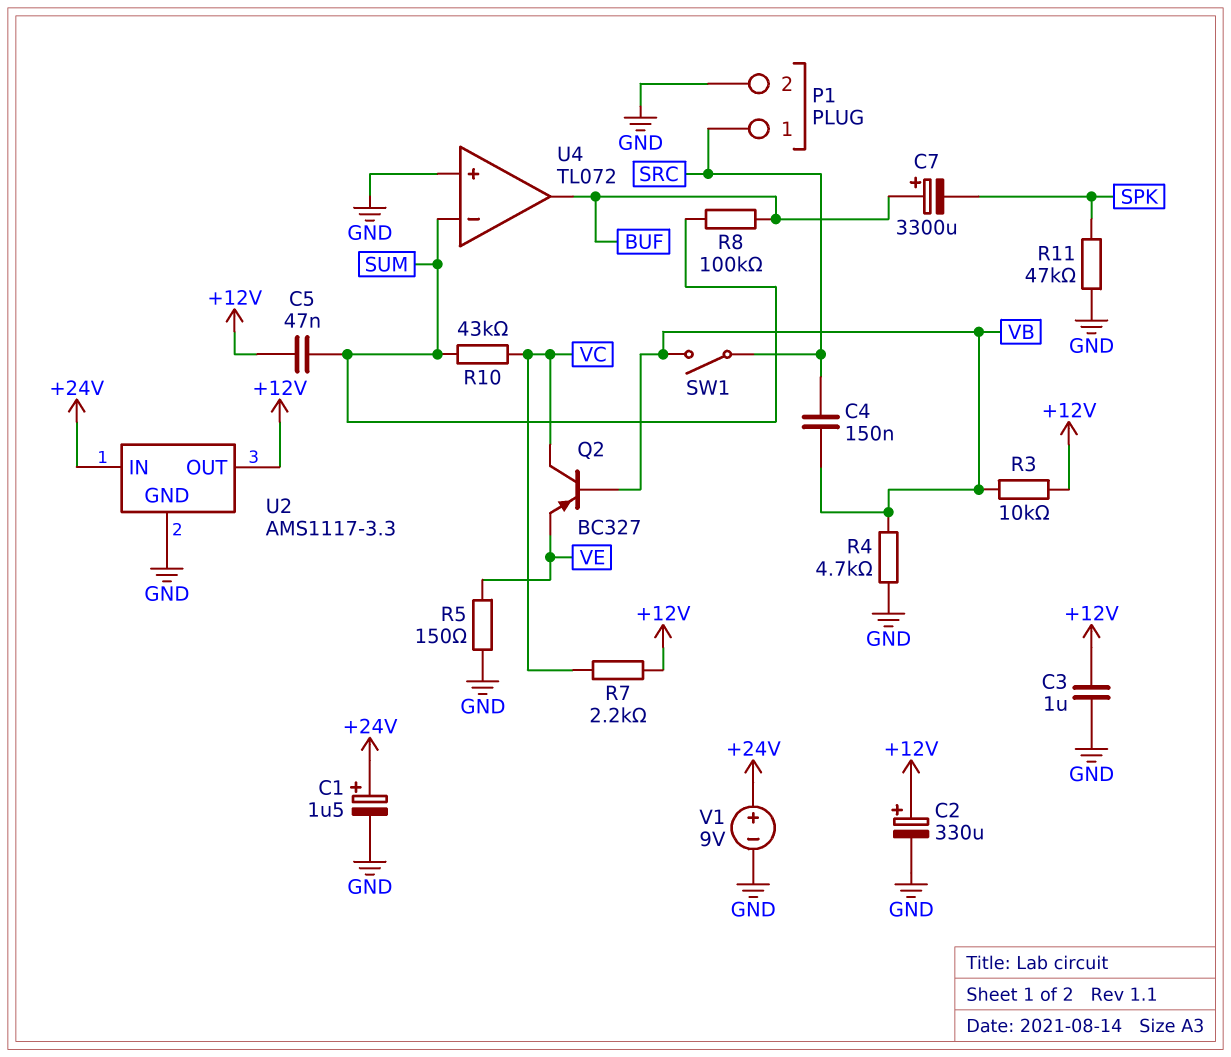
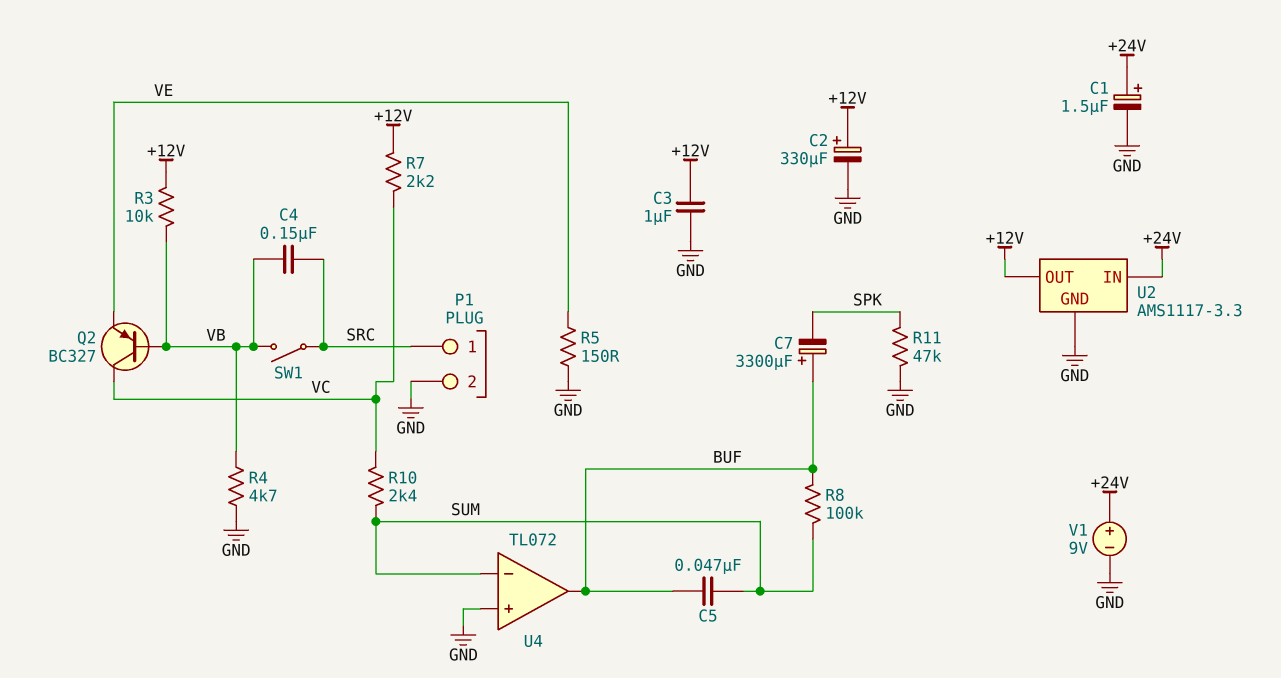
C5: 47nF (+12V, SUM) -> 47nF (BUF, SUM)
R10: 43k (SUM, VC) -> 2.4k (SUM, VC)

